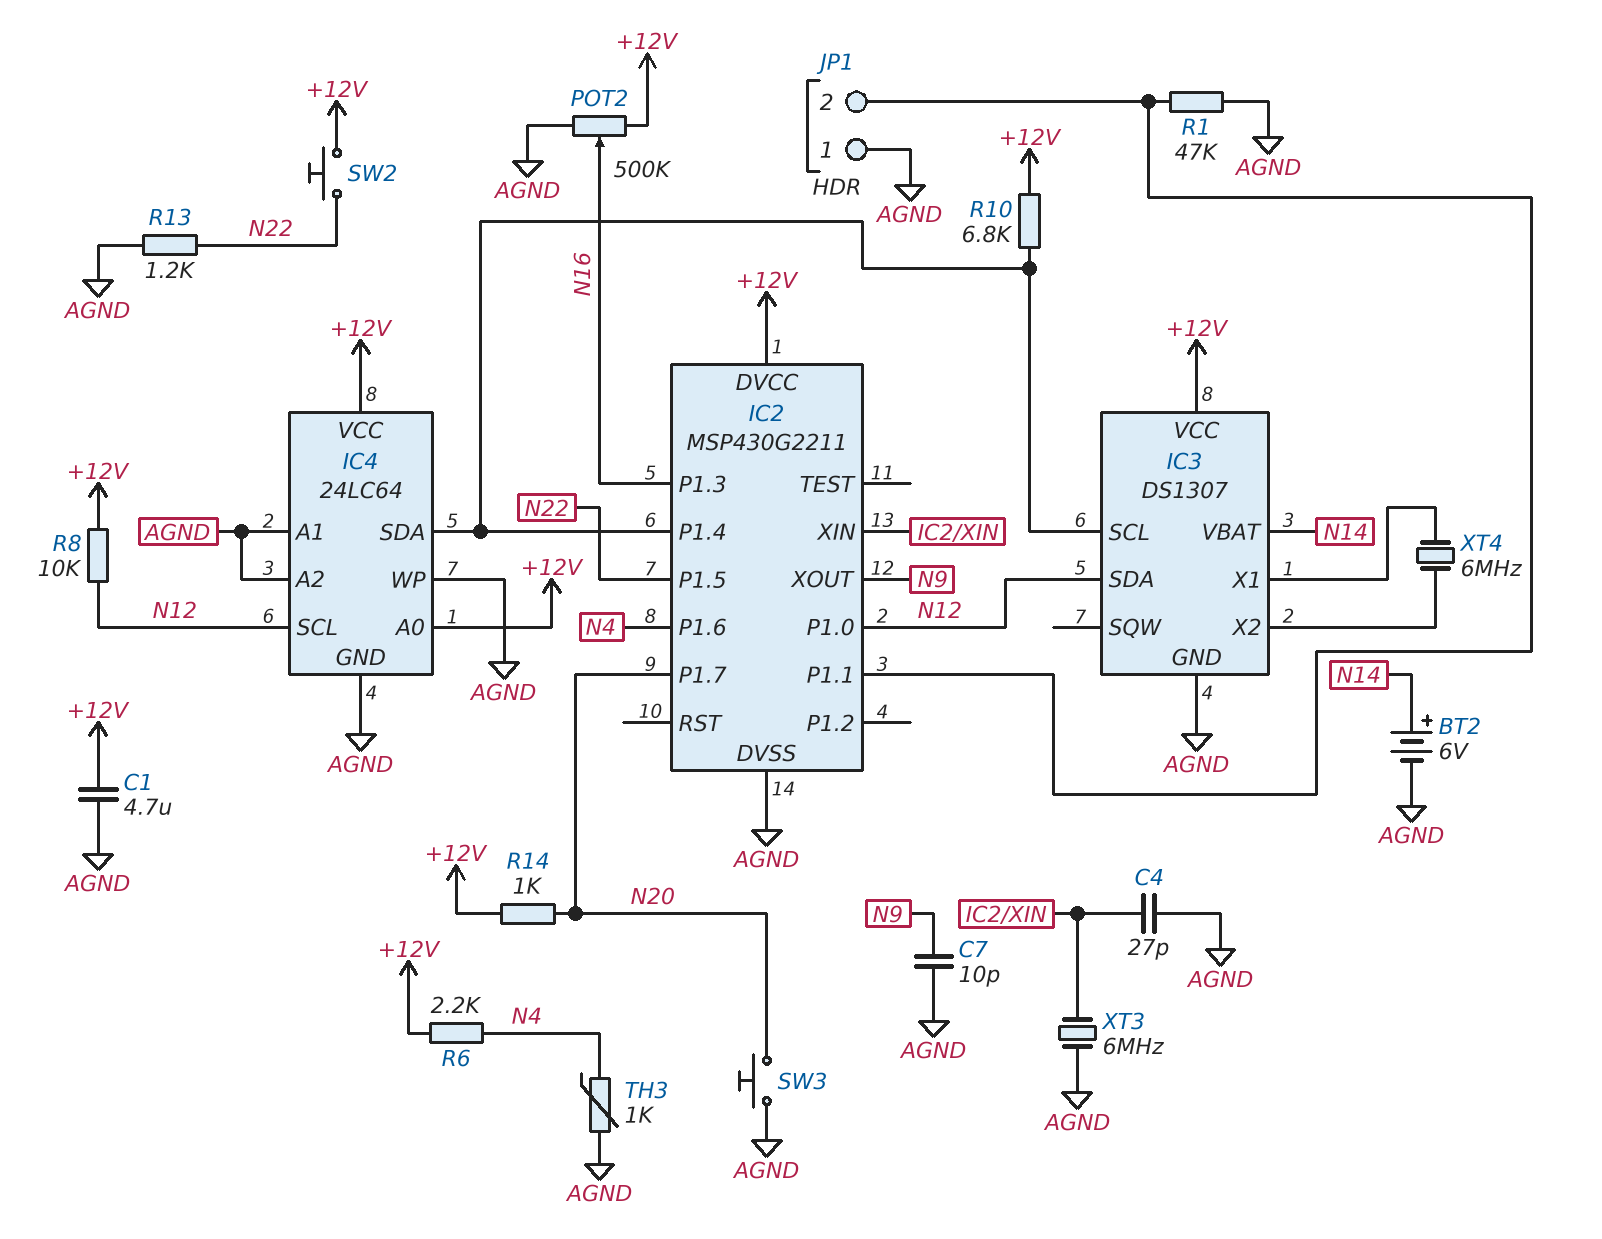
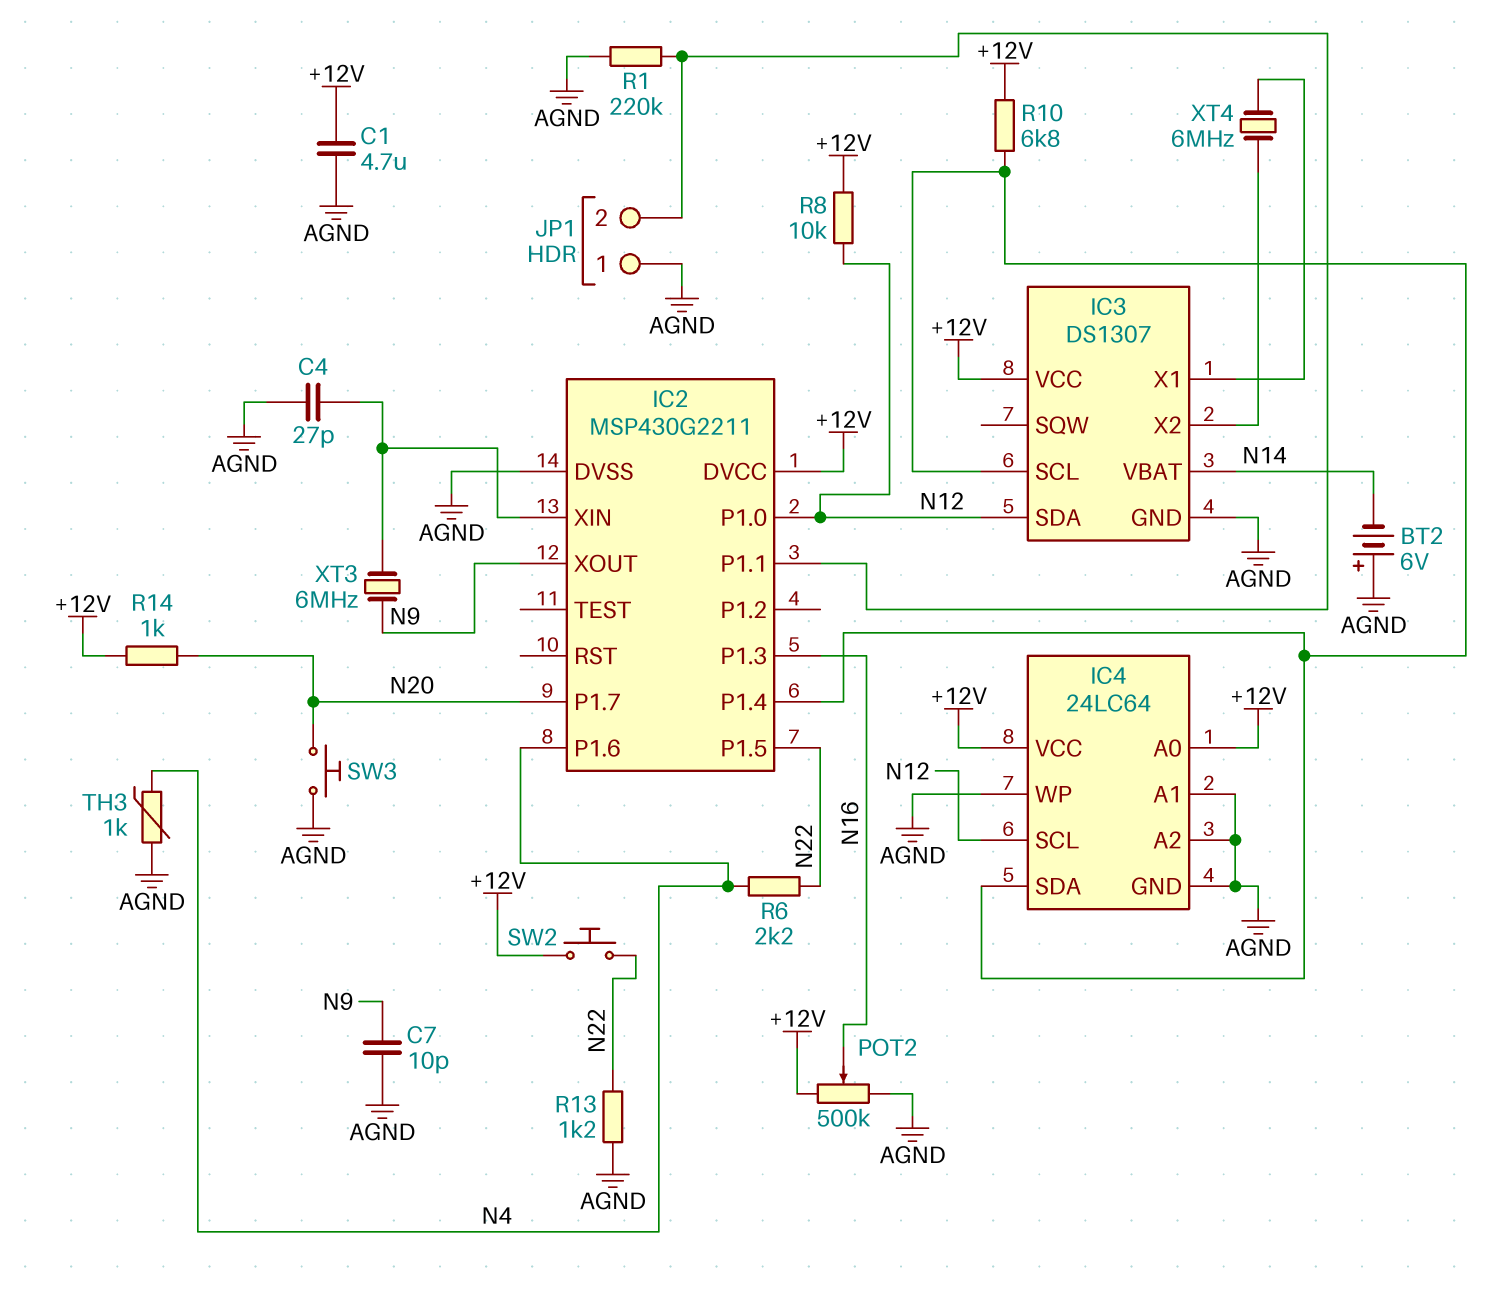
BT2: 6V (plus N14, minus AGND) -> 6V (plus AGND, minus N14)
R1: 47k (AGND, IC2/P1.1) -> 220k (AGND, IC2/P1.1)
R6: 2.2k (+12V, N4) -> 2.2k (N4, N22)
XT3: 6MHz (AGND, IC2/XIN) -> 6MHz (IC2/XIN, N9)

